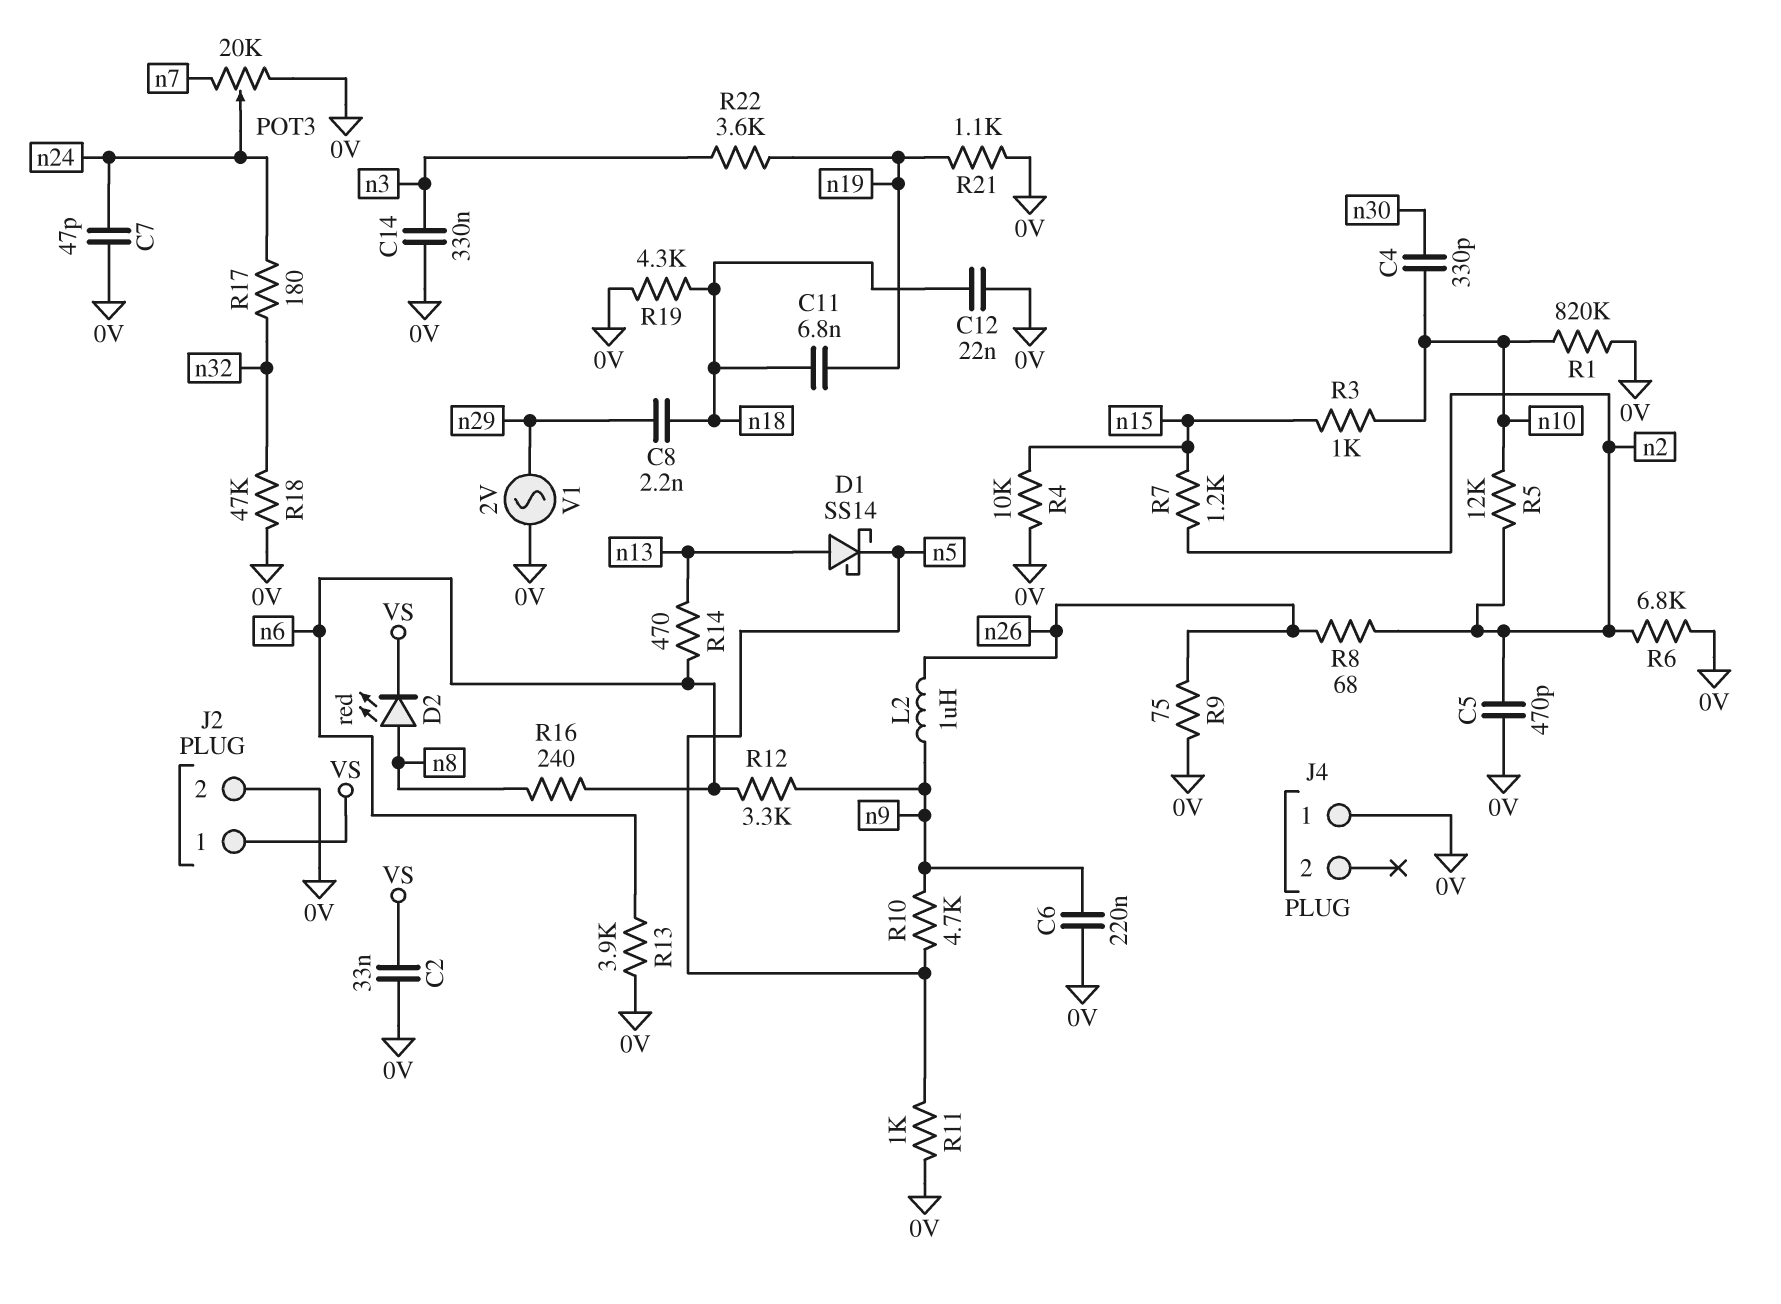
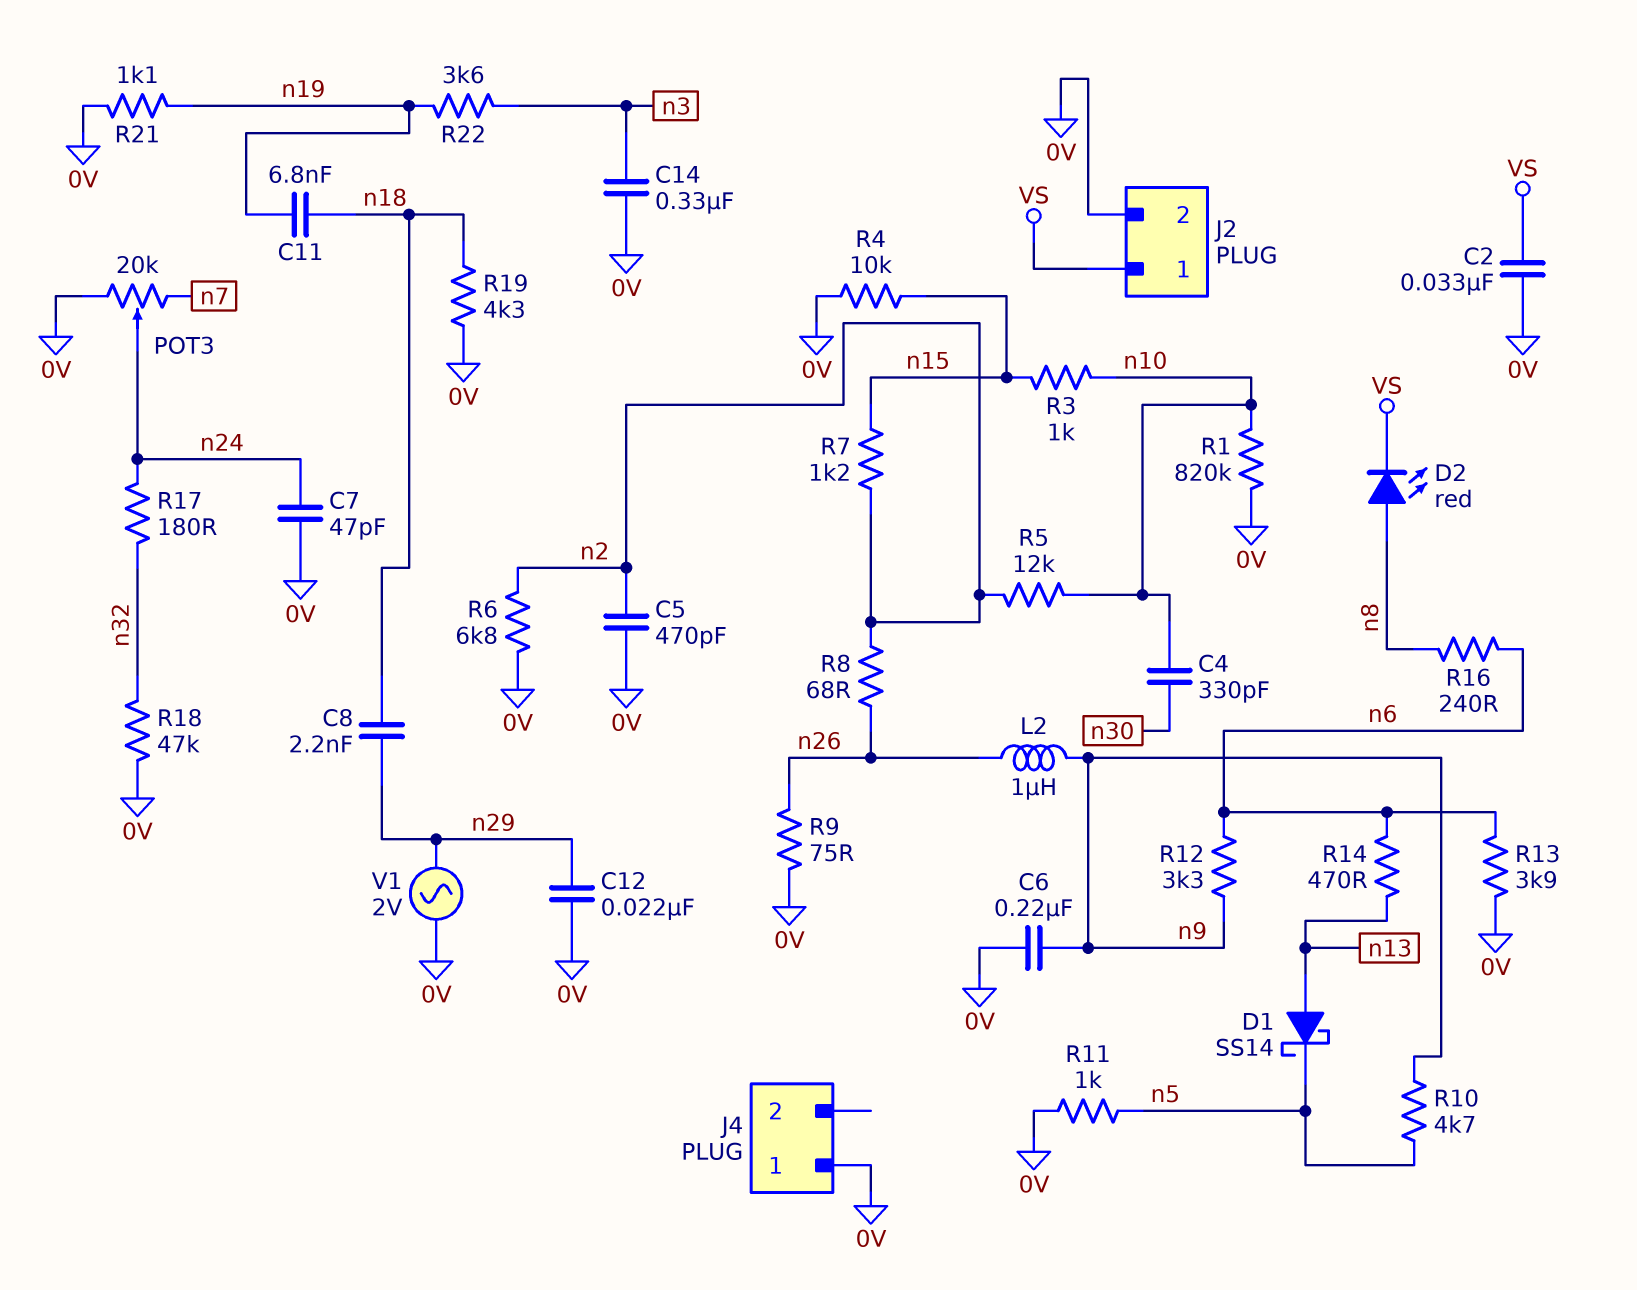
C12: 22nF (0V, n18) -> 22nF (0V, n29)

